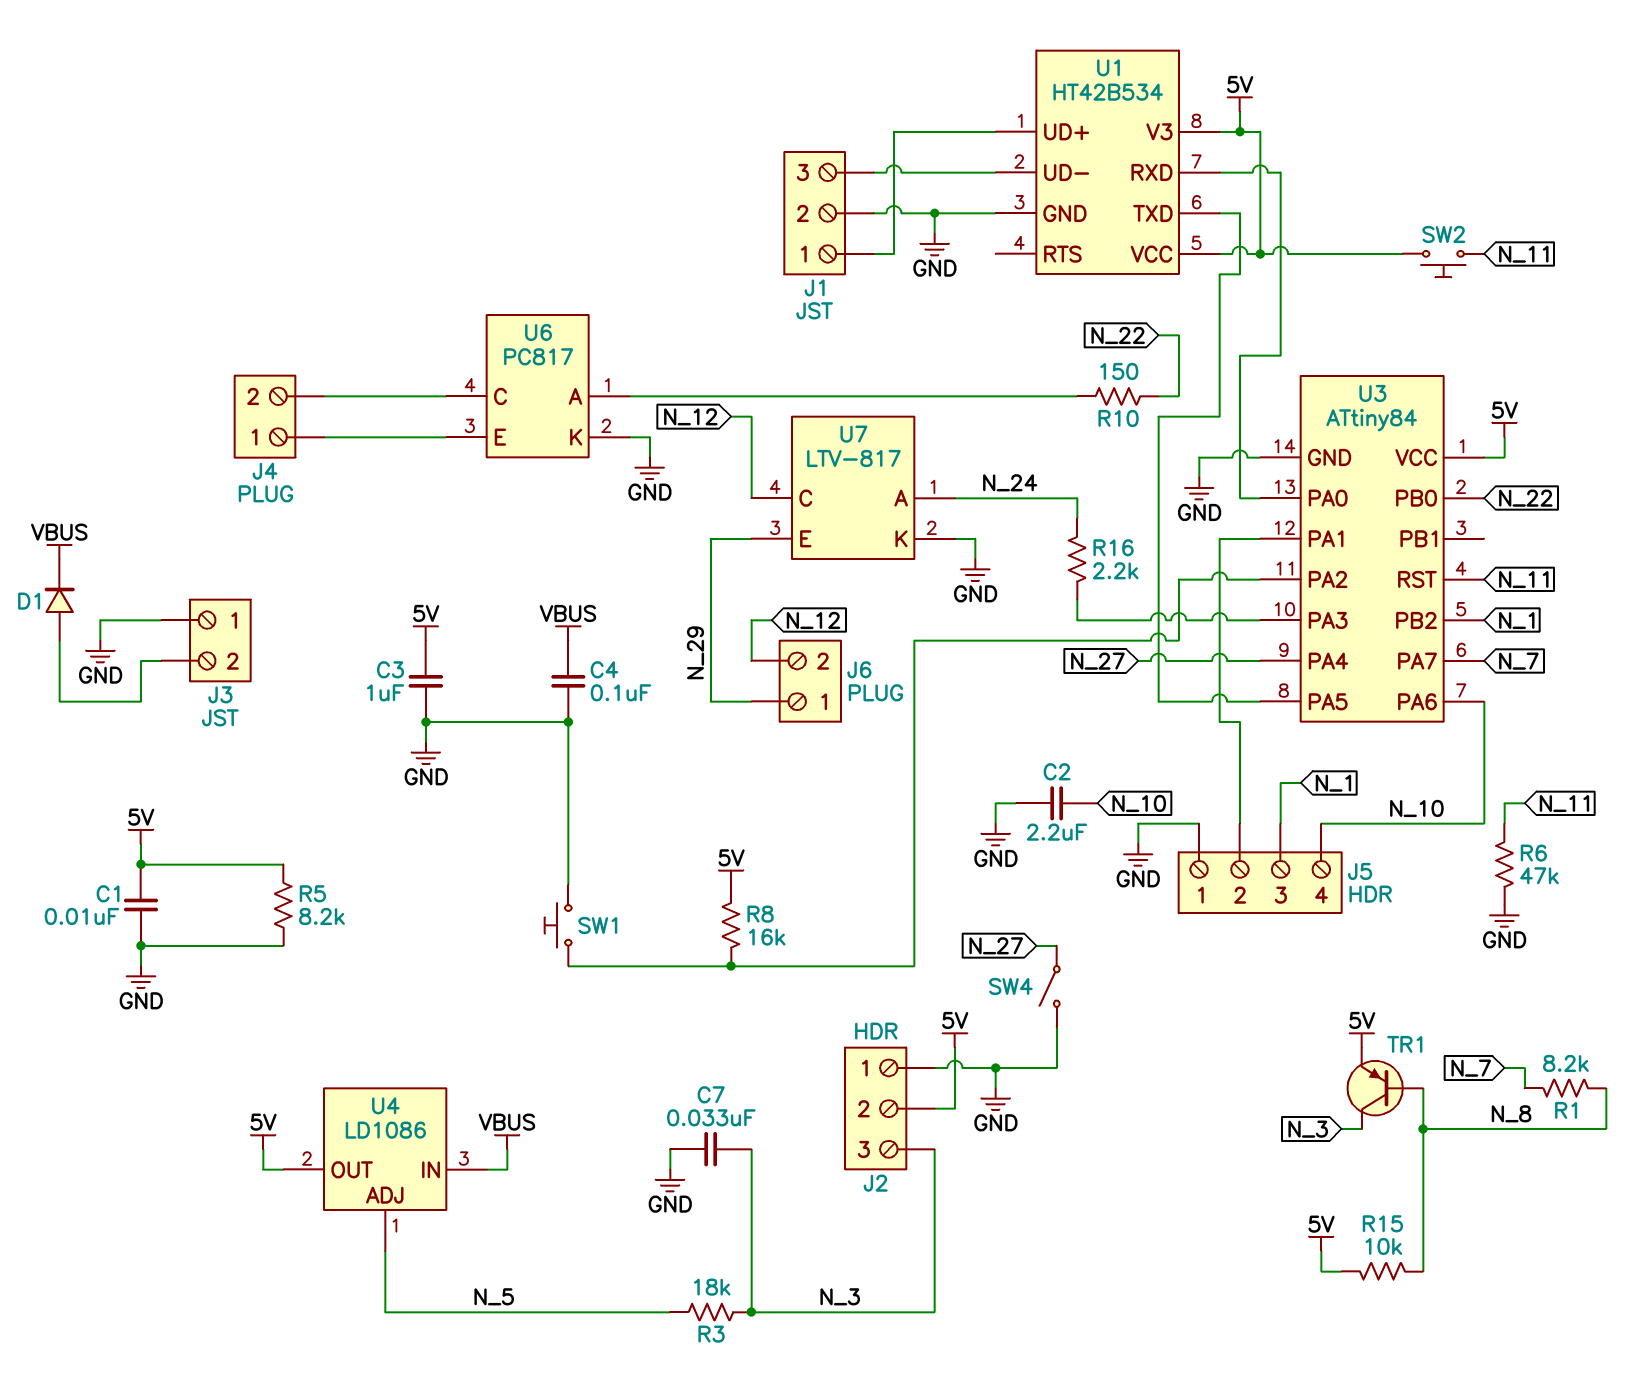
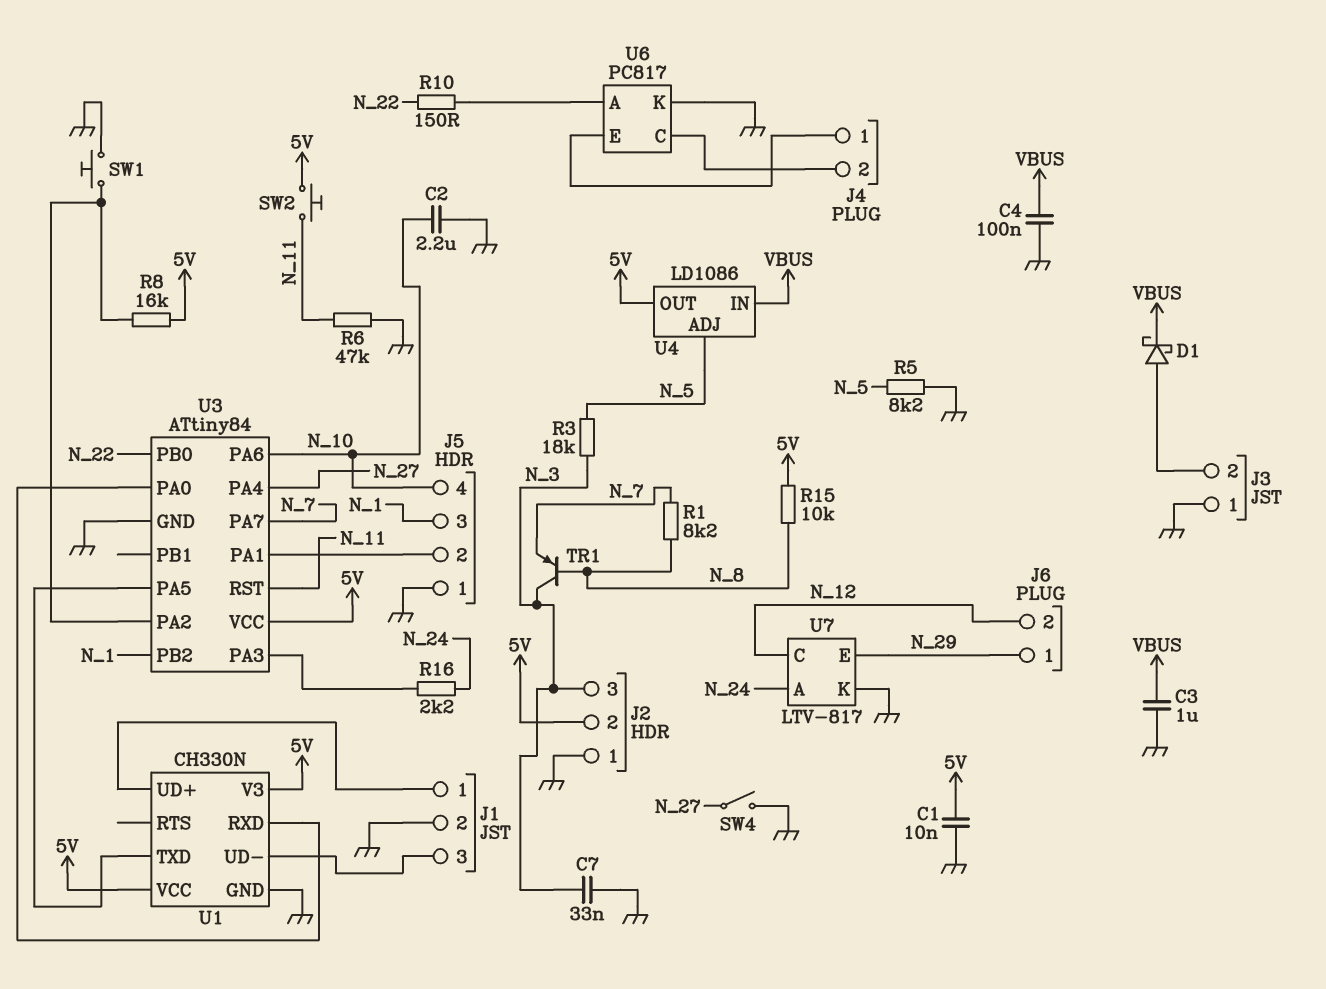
C3: 1uF (5V, GND) -> 1uF (GND, VBUS)
D1: diode (A J3/2, K VBUS) -> schottky (A J3/2, K VBUS)
R5: 8.2k (5V, GND) -> 8.2k (GND, N_5)
TR1: PNP (B N_8, C N_3, E 5V) -> PNP (B N_8, C N_3, E N_7)
U1: HT42B534 -> CH330N

